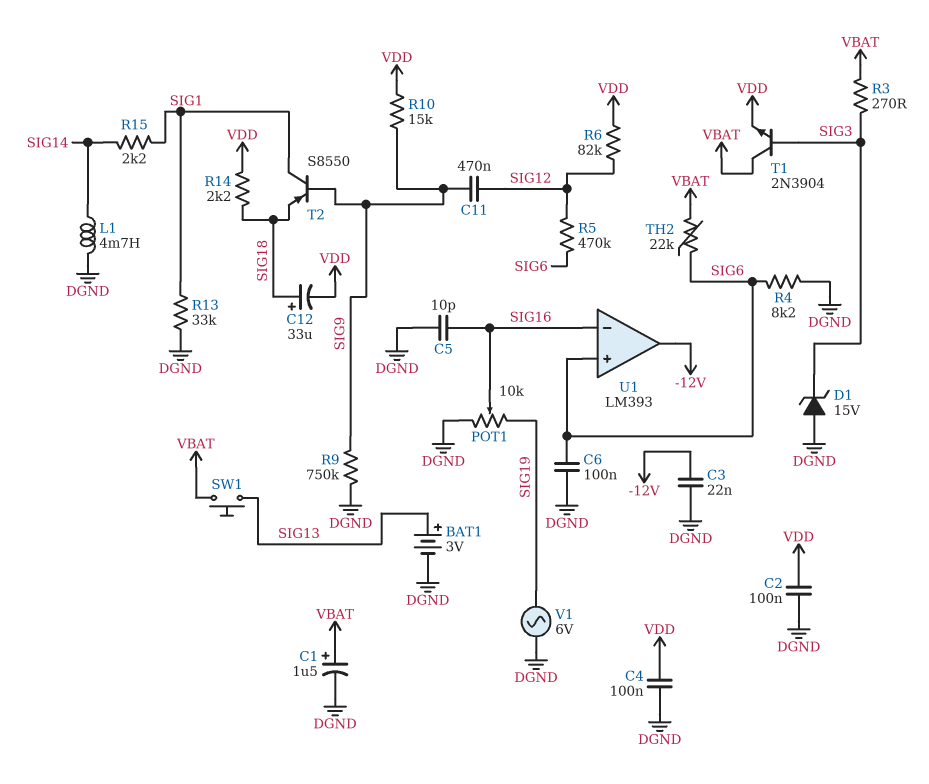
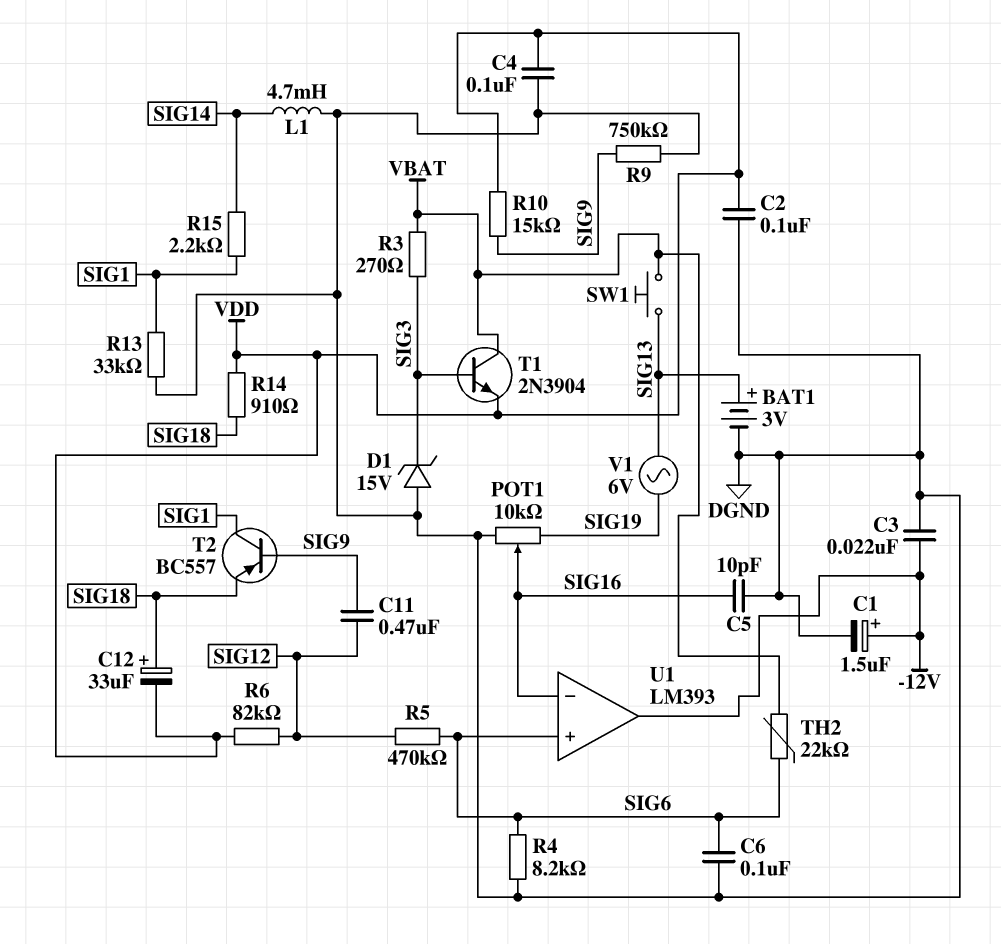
C1: 1.5uF (plus VBAT, minus DGND) -> 1.5uF (plus -12V, minus DGND)
R14: 2.2k (SIG18, VDD) -> 910 (SIG18, VDD)
T2: PNP S8550 (B SIG9, C SIG1, E SIG18) -> PNP BC557 (B SIG9, C SIG1, E SIG18)
V1: AC 6V (DGND, SIG19) -> AC 6V (SIG13, SIG19)

